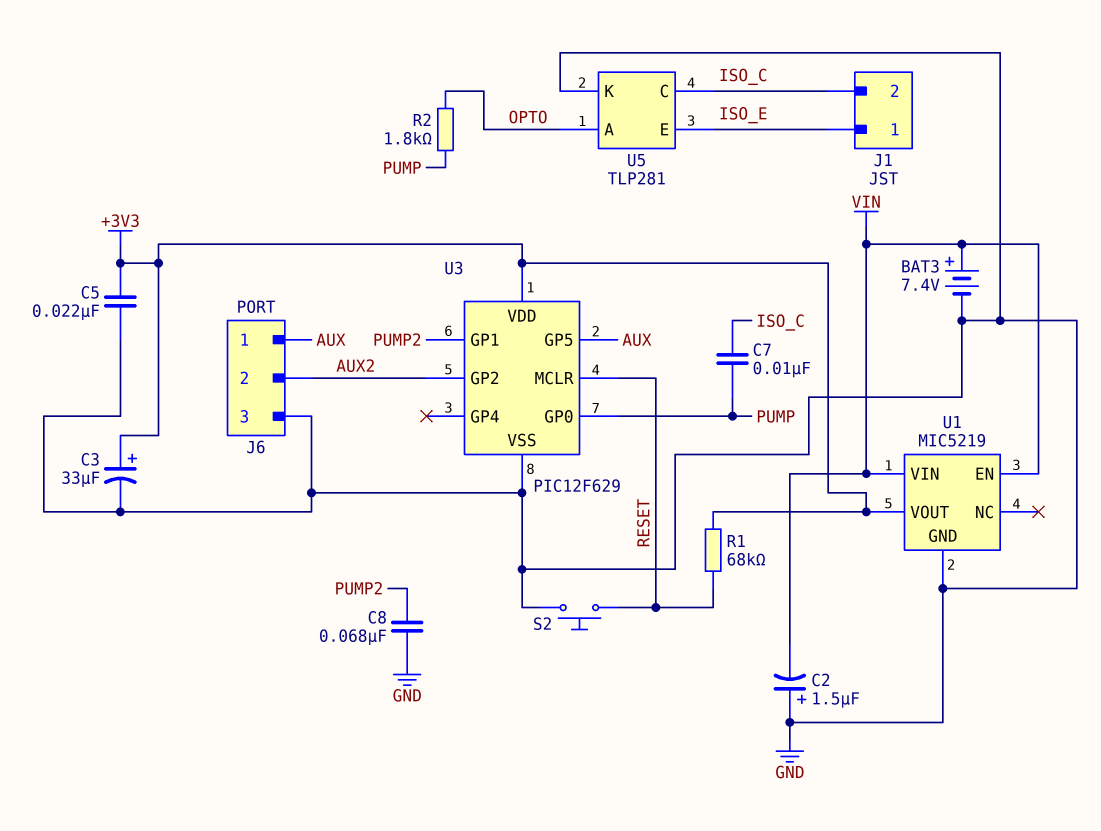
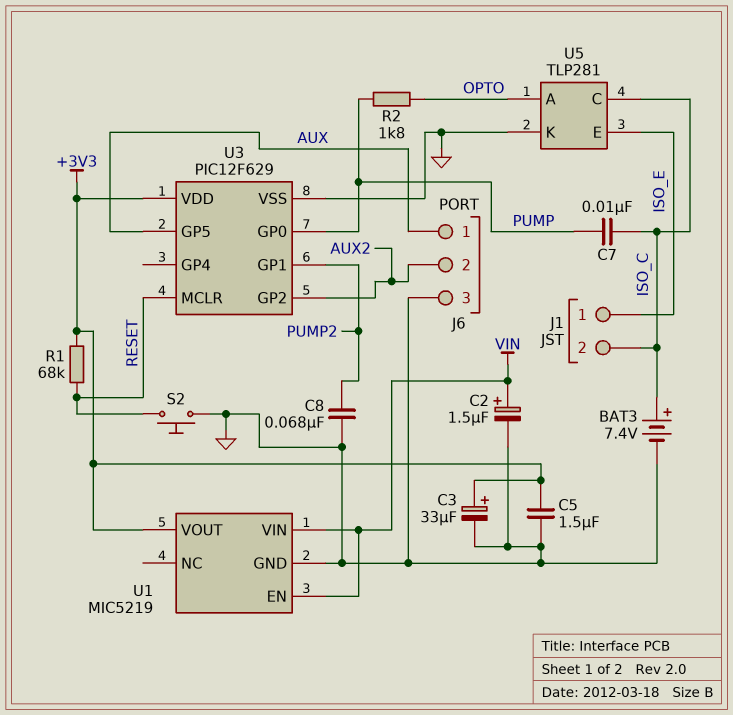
BAT3: 7.4V (plus VIN, minus GND) -> 7.4V (plus ISO_C, minus GND)
C2: 1.5uF (plus GND, minus VIN) -> 1.5uF (plus VIN, minus GND)
C5: 22nF (+3V3, GND) -> 1.5uF (+3V3, GND)

